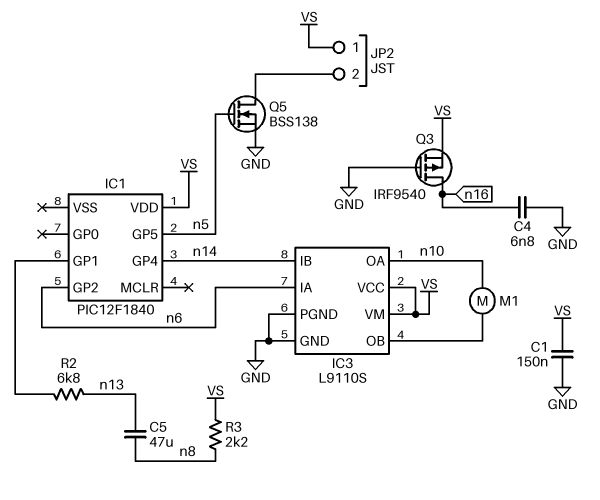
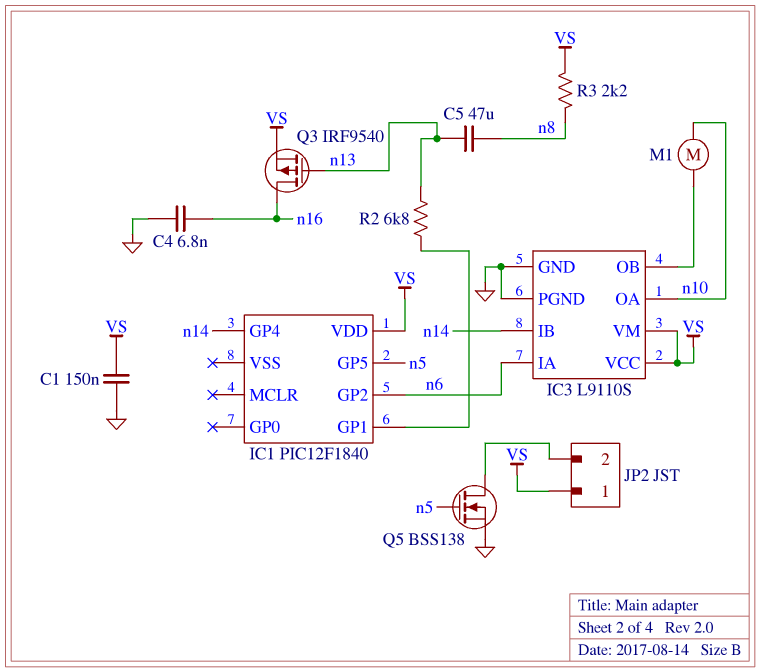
Q3: PMOS IRF9540 (G GND, D n16, S VS) -> PMOS IRF9540 (G n13, D n16, S VS)

